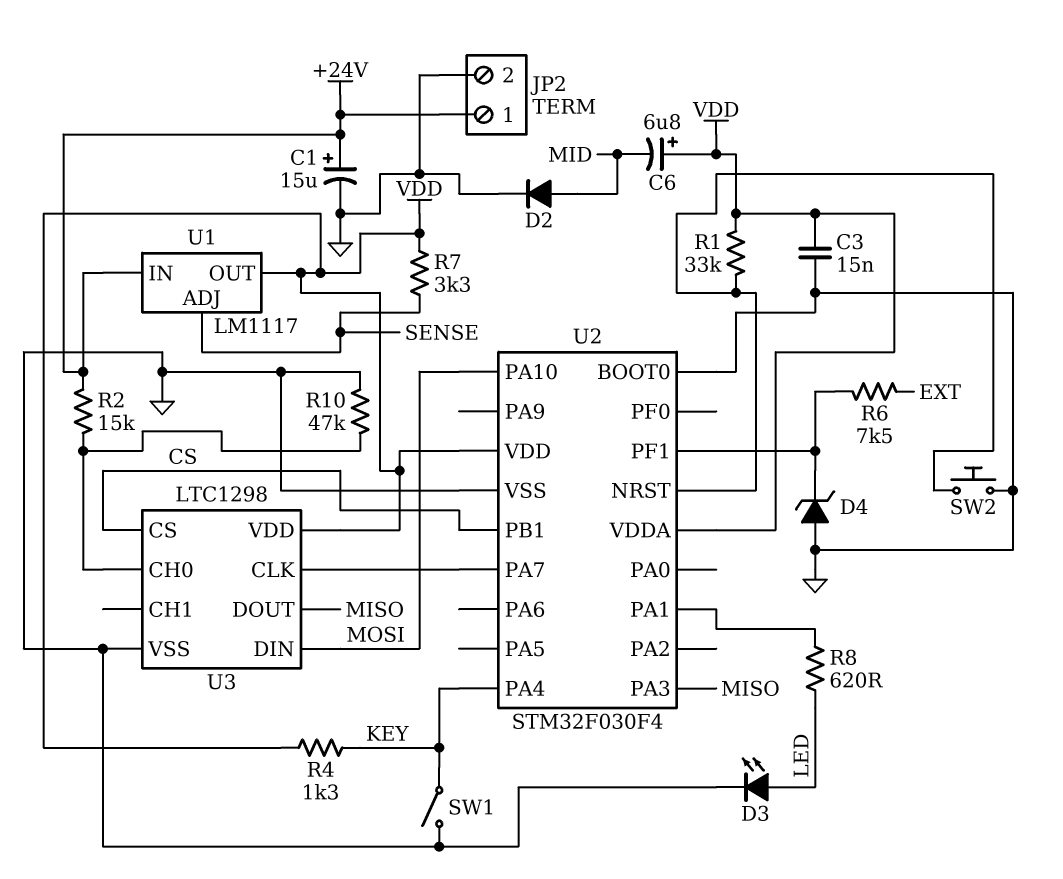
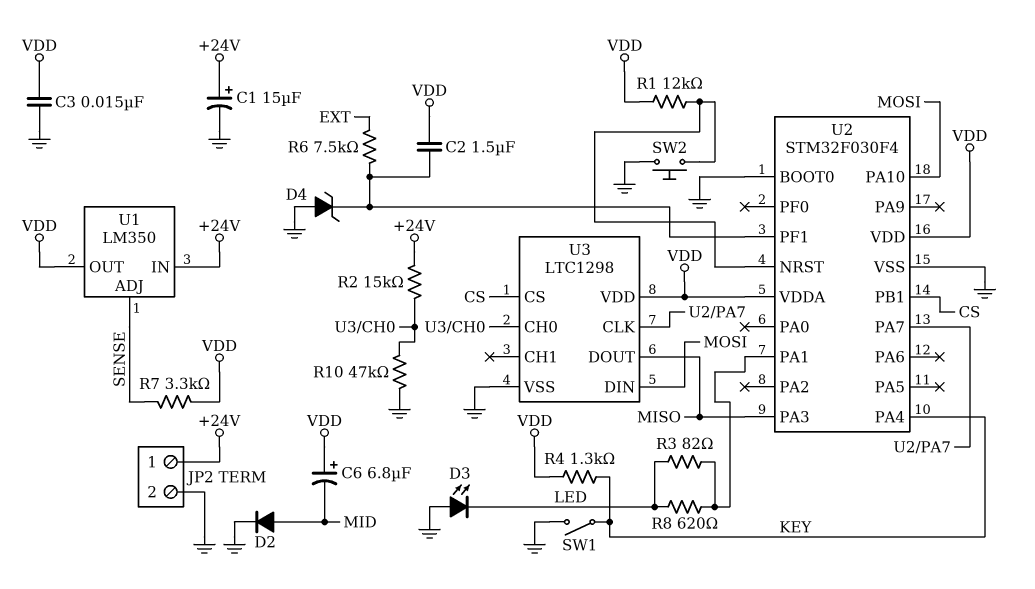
C2: none -> 1.5uF (U2/PF1, VDD)
D3: LED (A LED, K GND) -> LED (A GND, K LED)
R1: 33k (U2/NRST, VDD) -> 12k (U2/NRST, VDD)
R3: none -> 82 (LED, U2/PA1)
U1: LM1117 -> LM350

